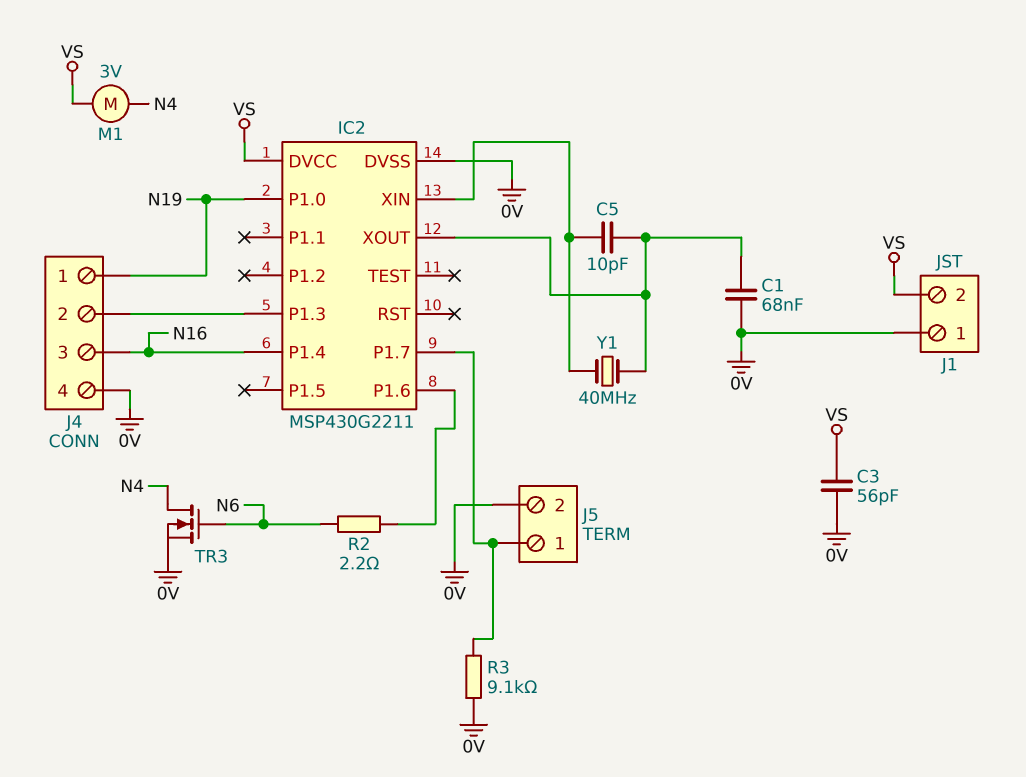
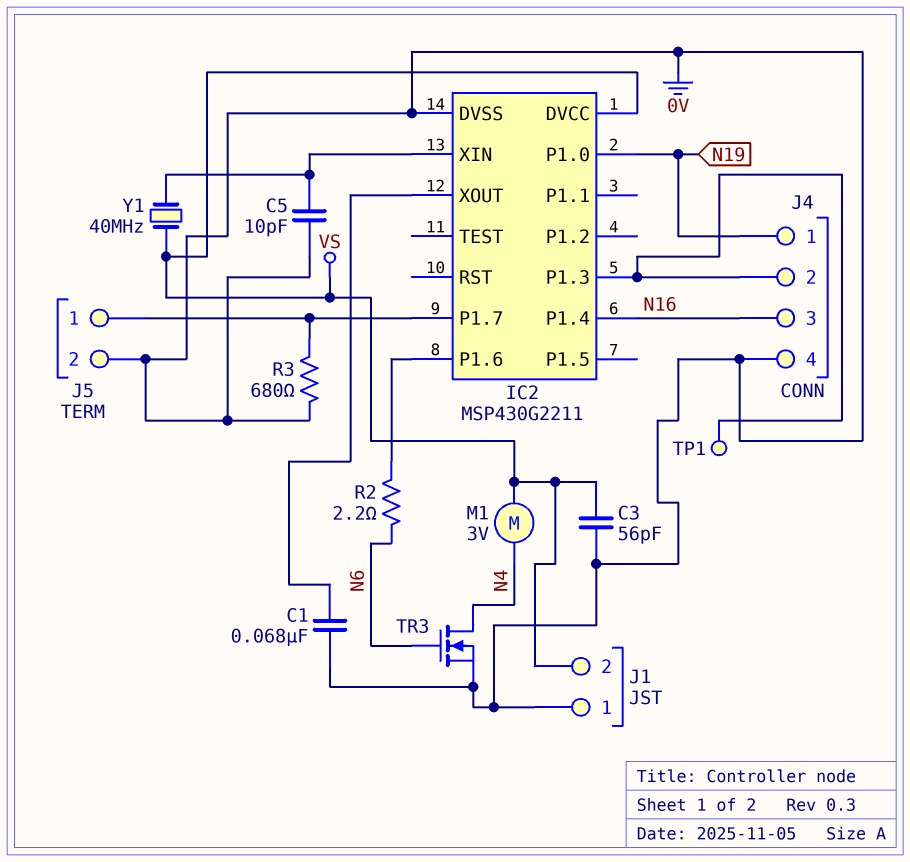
C5: 10pF (IC2/XIN, IC2/XOUT) -> 10pF (0V, IC2/XIN)
R3: 9.1k (0V, IC2/P1.7) -> 680 (0V, IC2/P1.7)
TP1: none -> test point (IC2/P1.3)
Y1: 40MHz (IC2/XIN, IC2/XOUT) -> 40MHz (IC2/XIN, VS)

